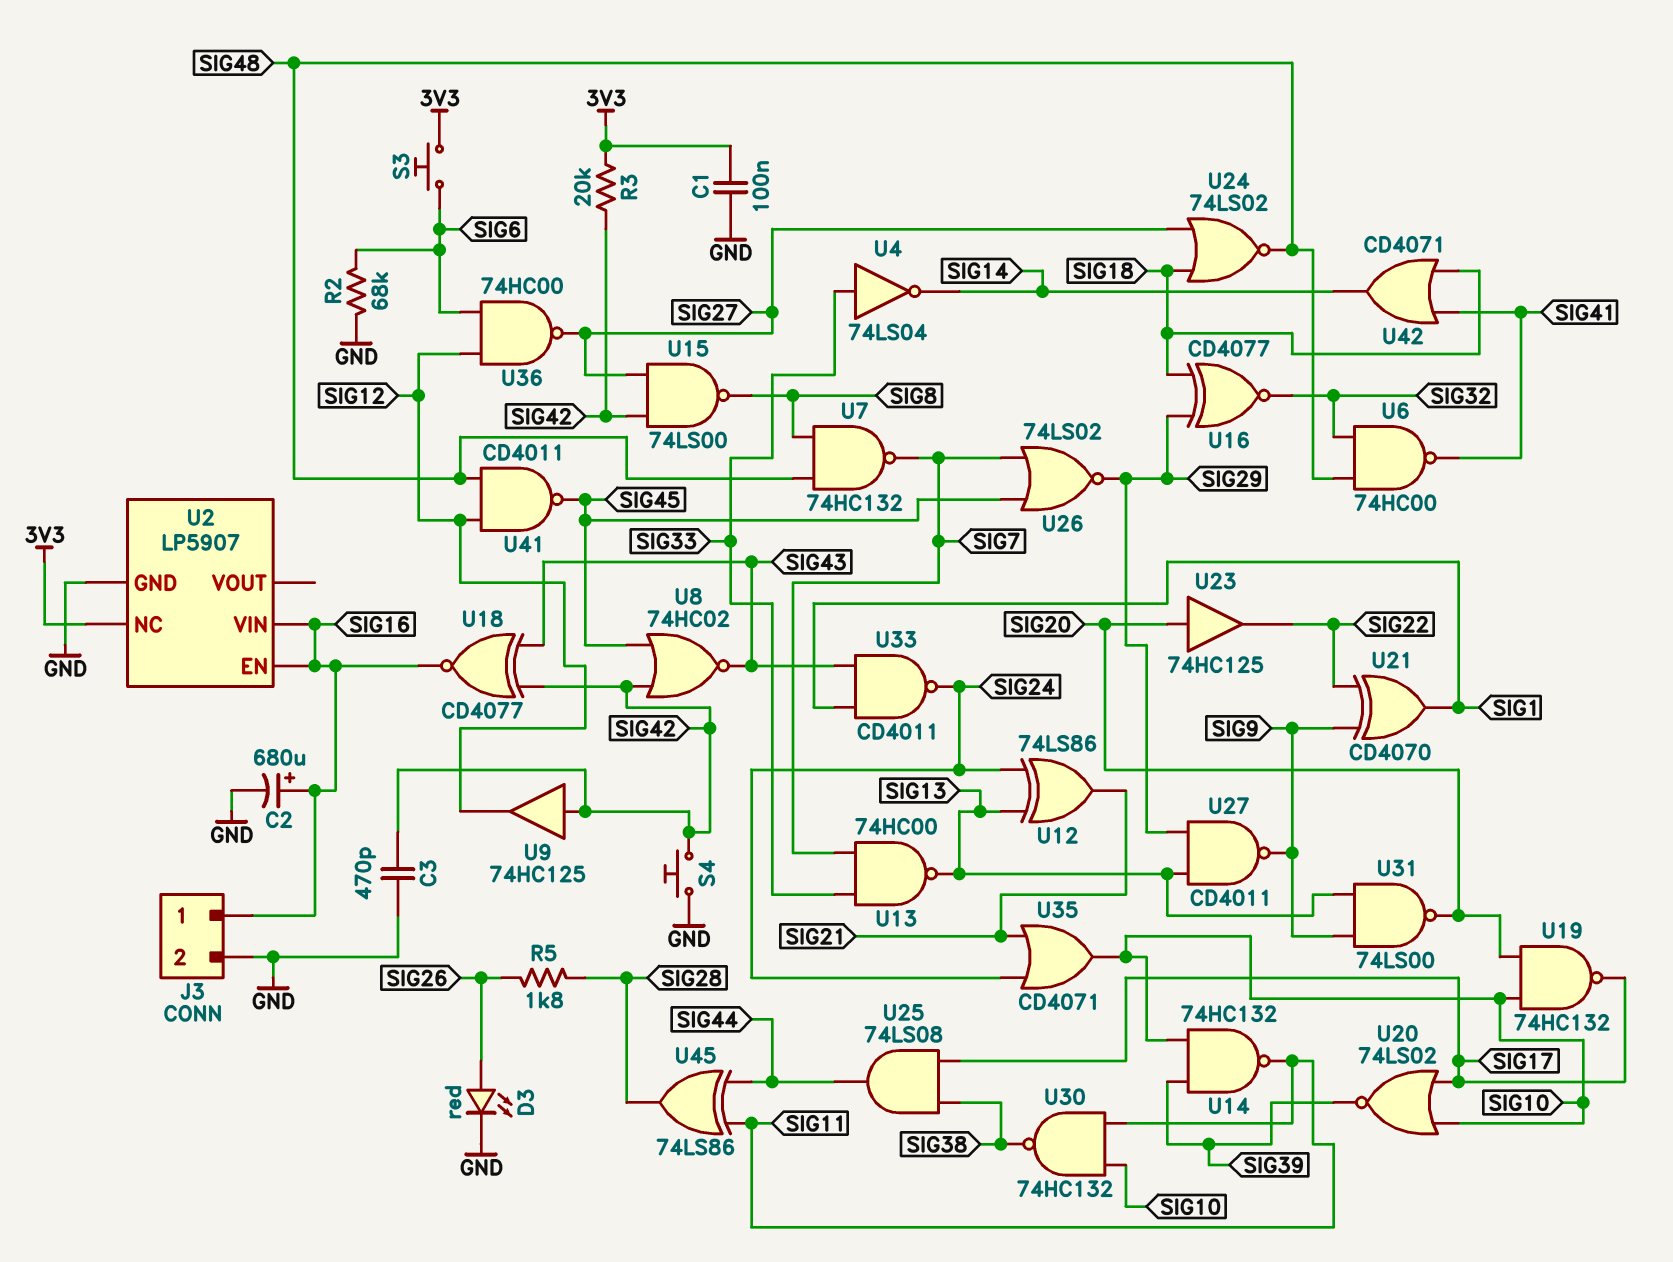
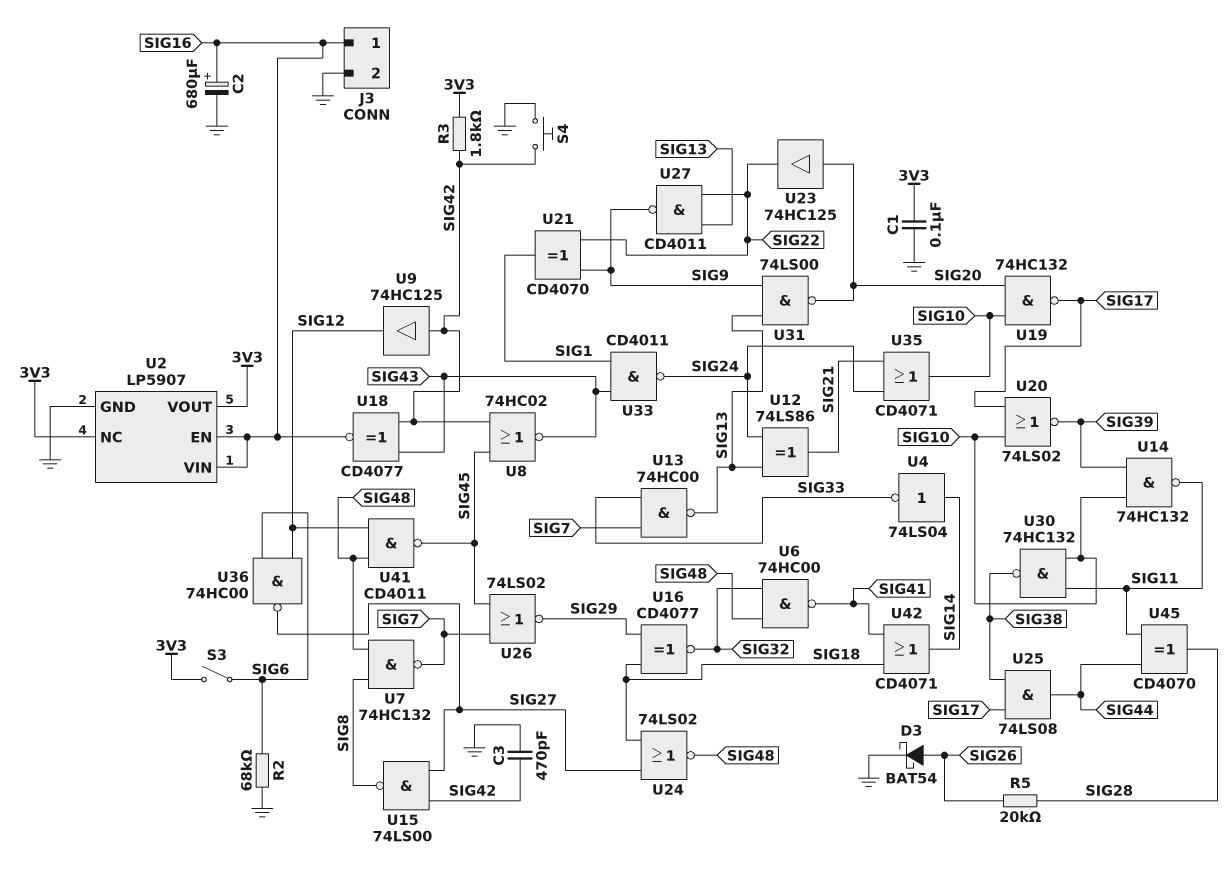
D3: LED red (A SIG26, K GND) -> schottky BAT54 (A SIG26, K GND)
R3: 20k (3V3, SIG42) -> 1.8k (3V3, SIG42)
R5: 1.8k (SIG26, SIG28) -> 20k (SIG26, SIG28)
S3: button (3V3, SIG6) -> switch (3V3, SIG6)
U2 pin VOUT: none -> 3V3
U4: NOT 74LS04 (in SIG33, out SIG14) -> NOT 74LS04 (in SIG14, out SIG33)
U27: NAND CD4011 (in SIG13, in SIG29, out SIG9) -> NAND CD4011 (in SIG13, in SIG22, out SIG9)
U45: XOR 74LS86 (in SIG11, in SIG44, out SIG28) -> XOR CD4070 (in SIG11, in SIG44, out SIG28)

